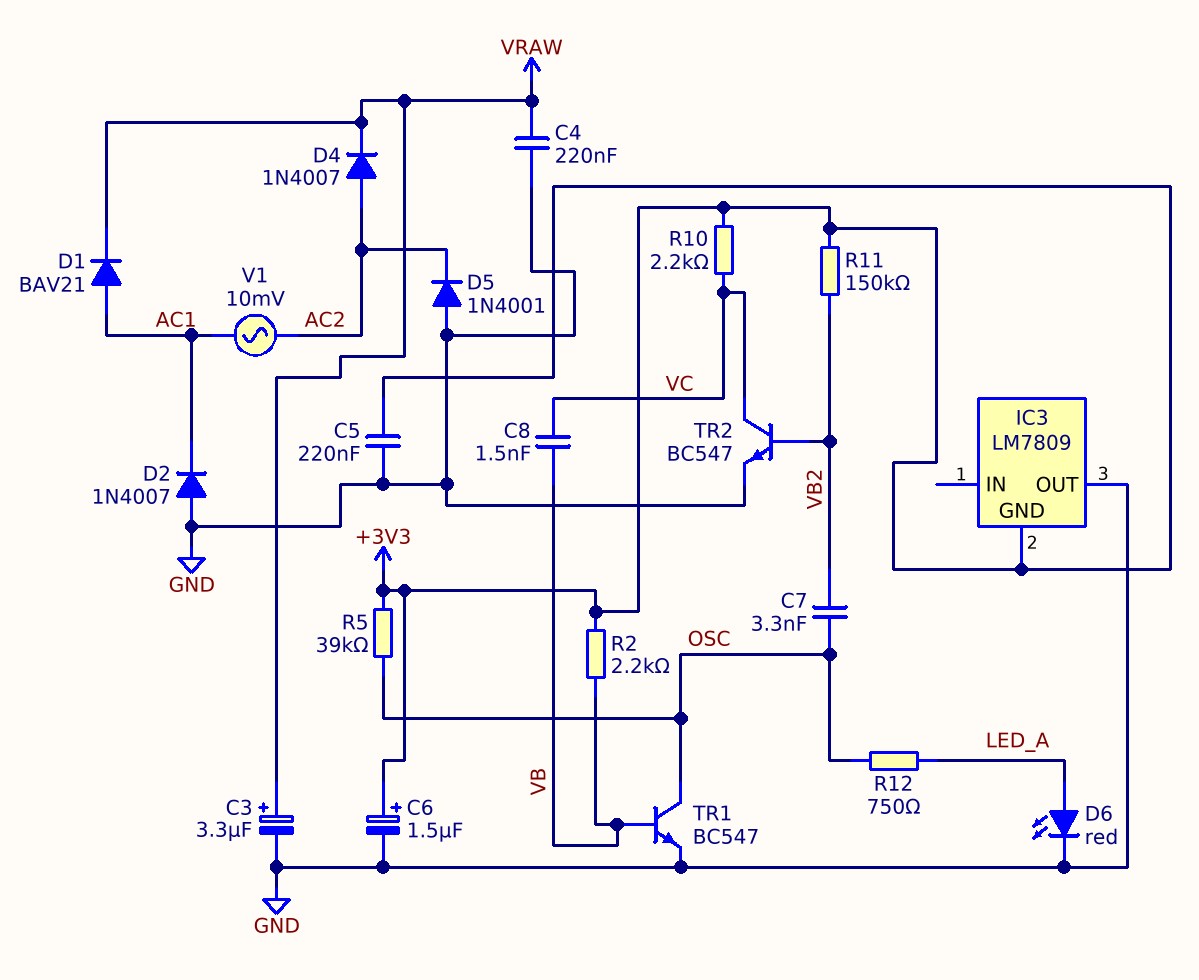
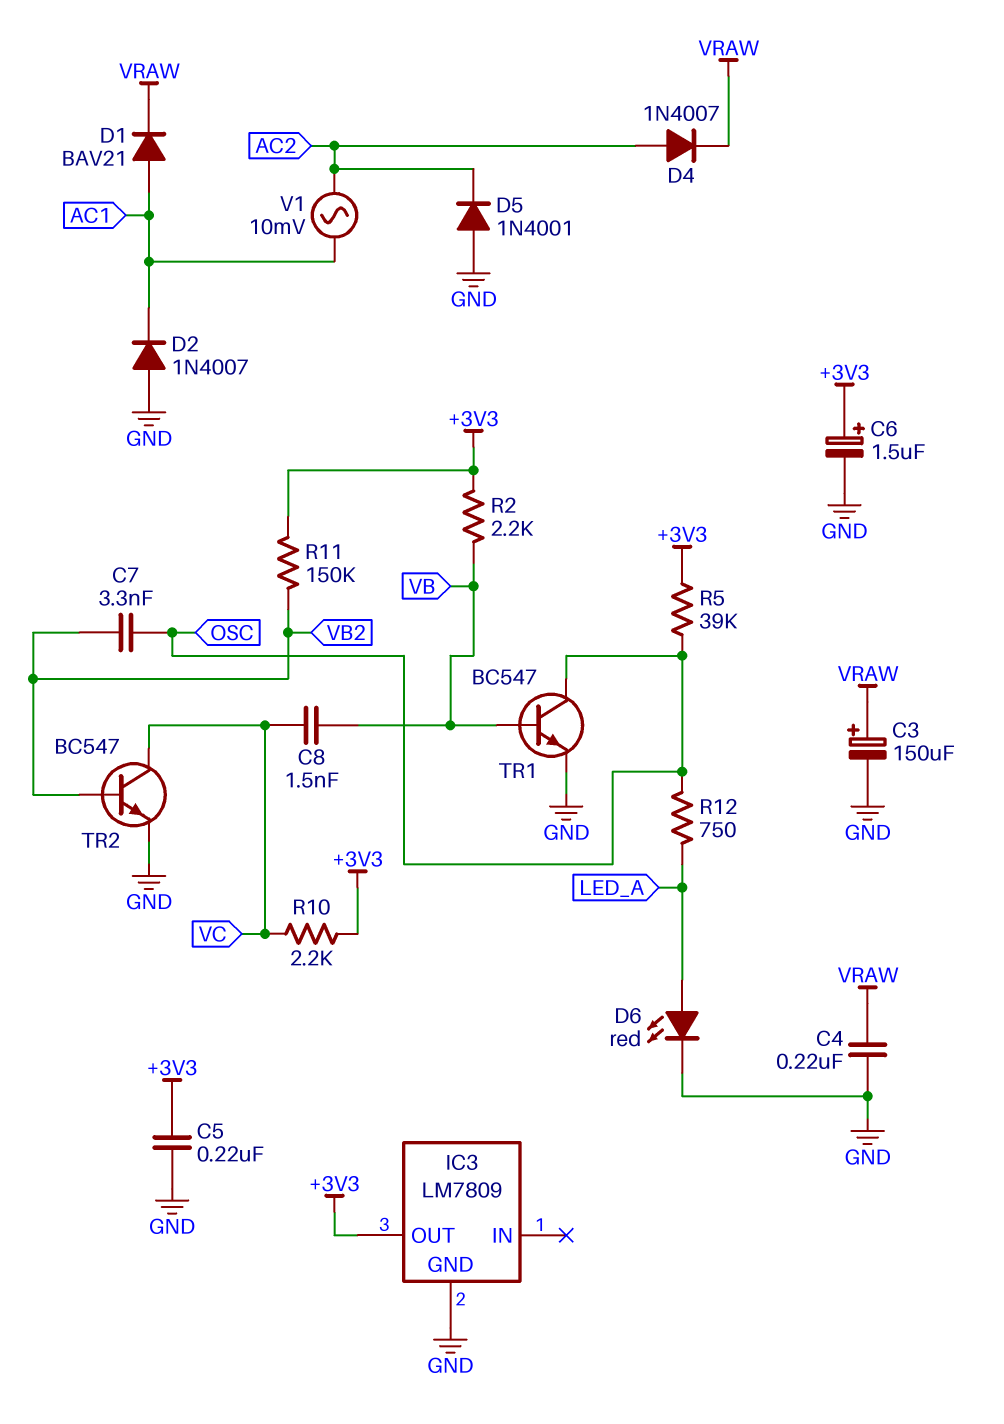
C3: 3.3uF (plus VRAW, minus GND) -> 150uF (plus VRAW, minus GND)
IC3 pin GND: +3V3 -> GND
IC3 pin OUT: GND -> +3V3

